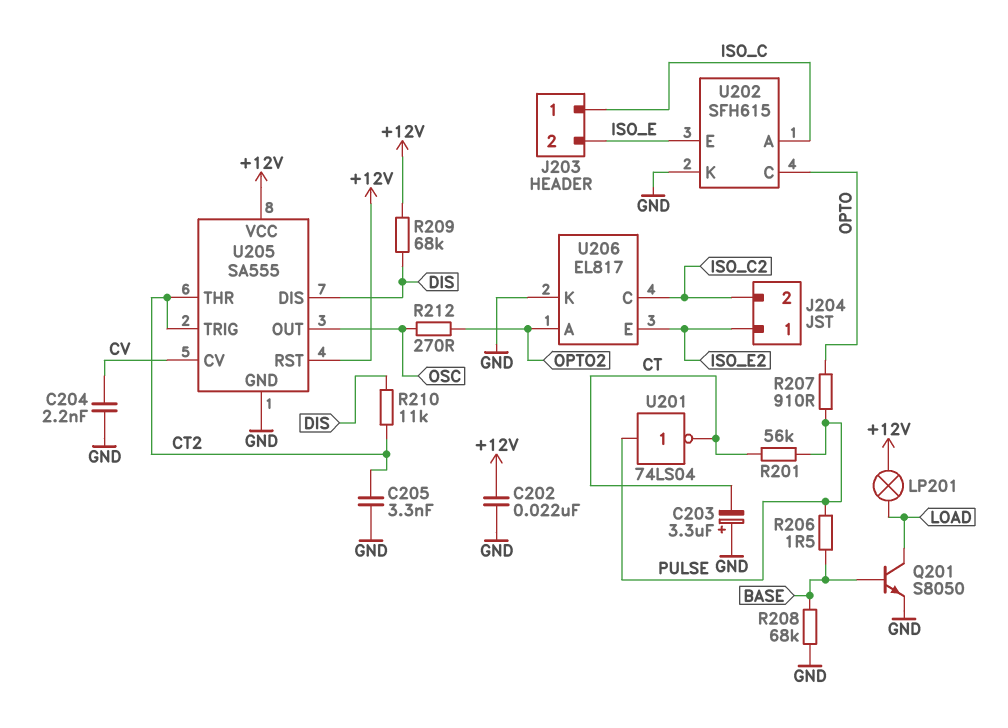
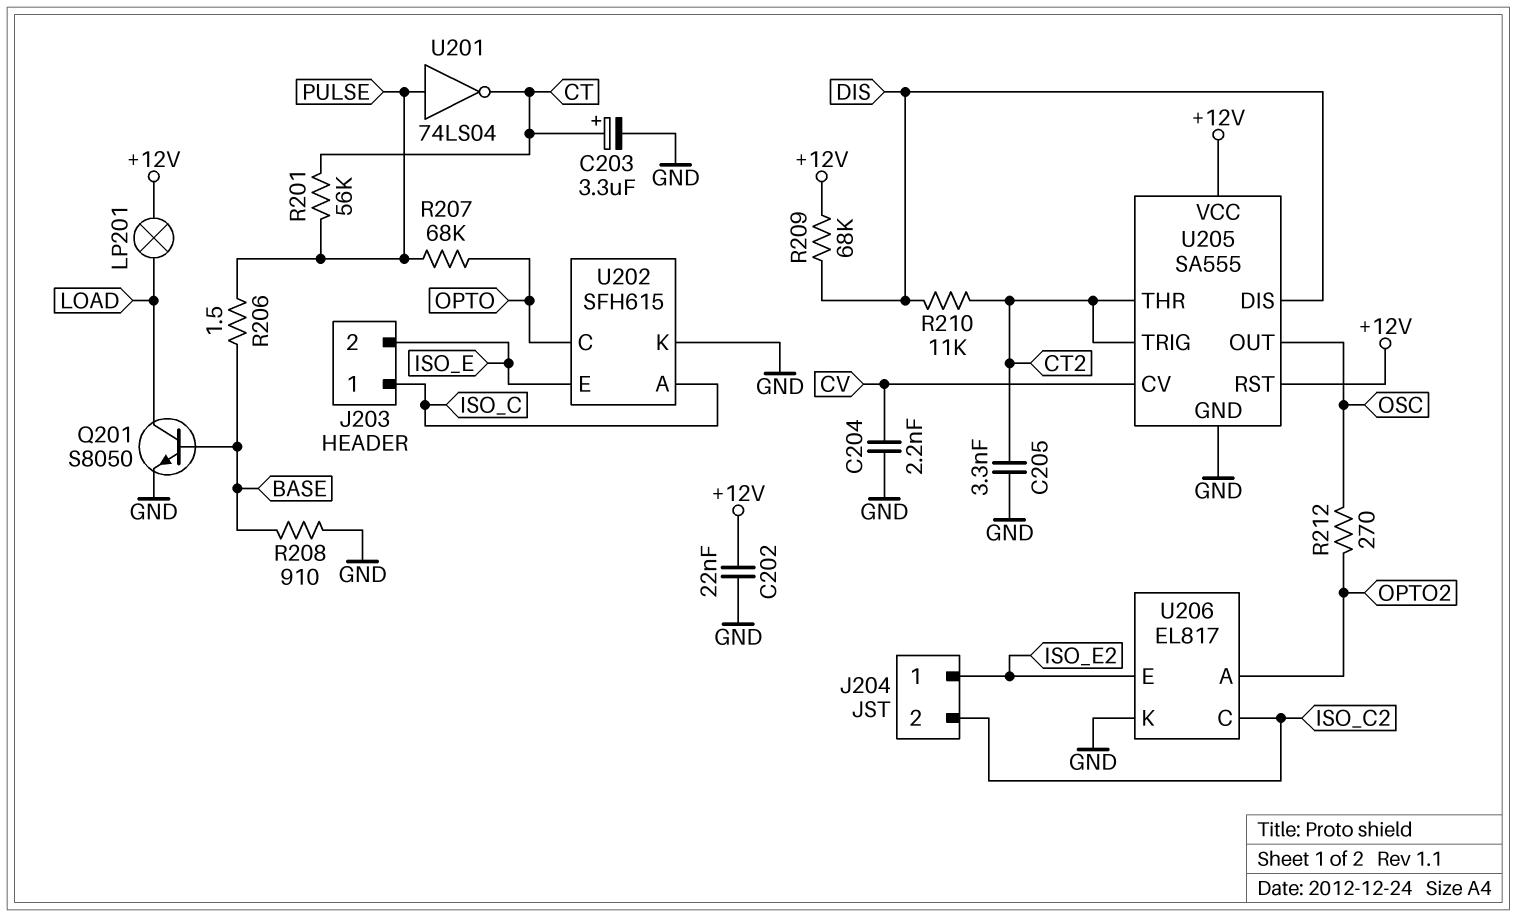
C203: 3.3uF (plus GND, minus CT) -> 3.3uF (plus CT, minus GND)
R207: 910 (OPTO, PULSE) -> 68k (OPTO, PULSE)
R208: 68k (BASE, GND) -> 910 (BASE, GND)

